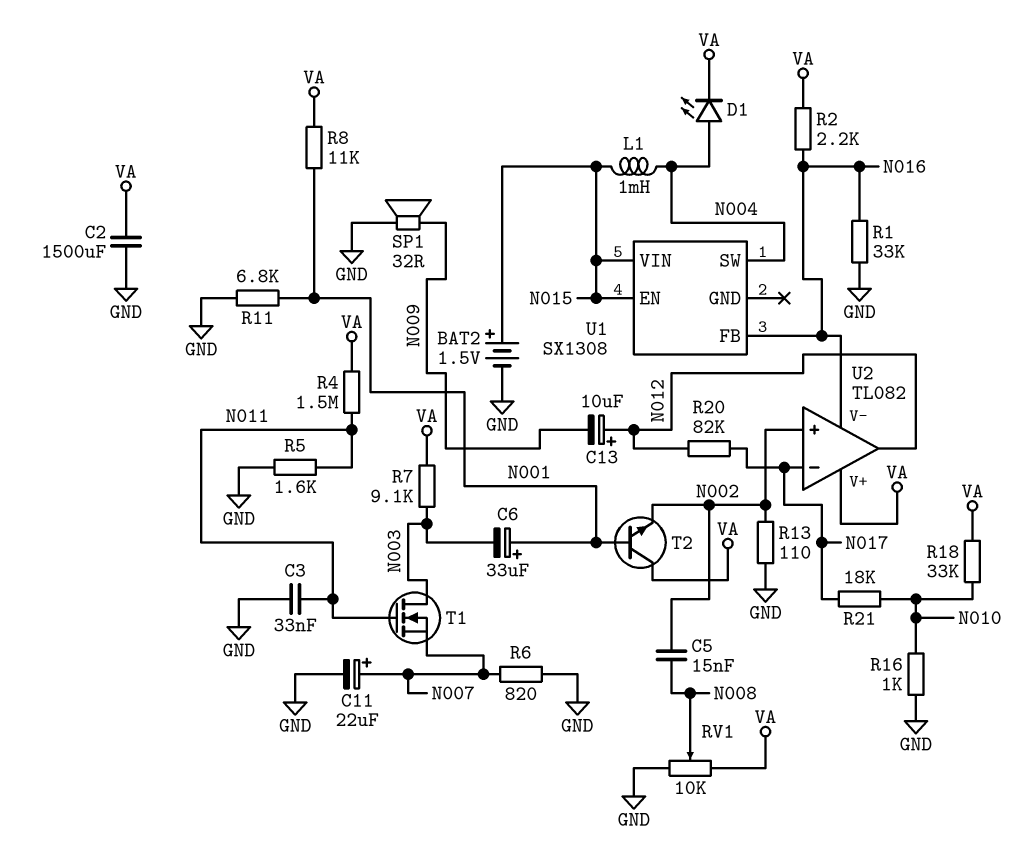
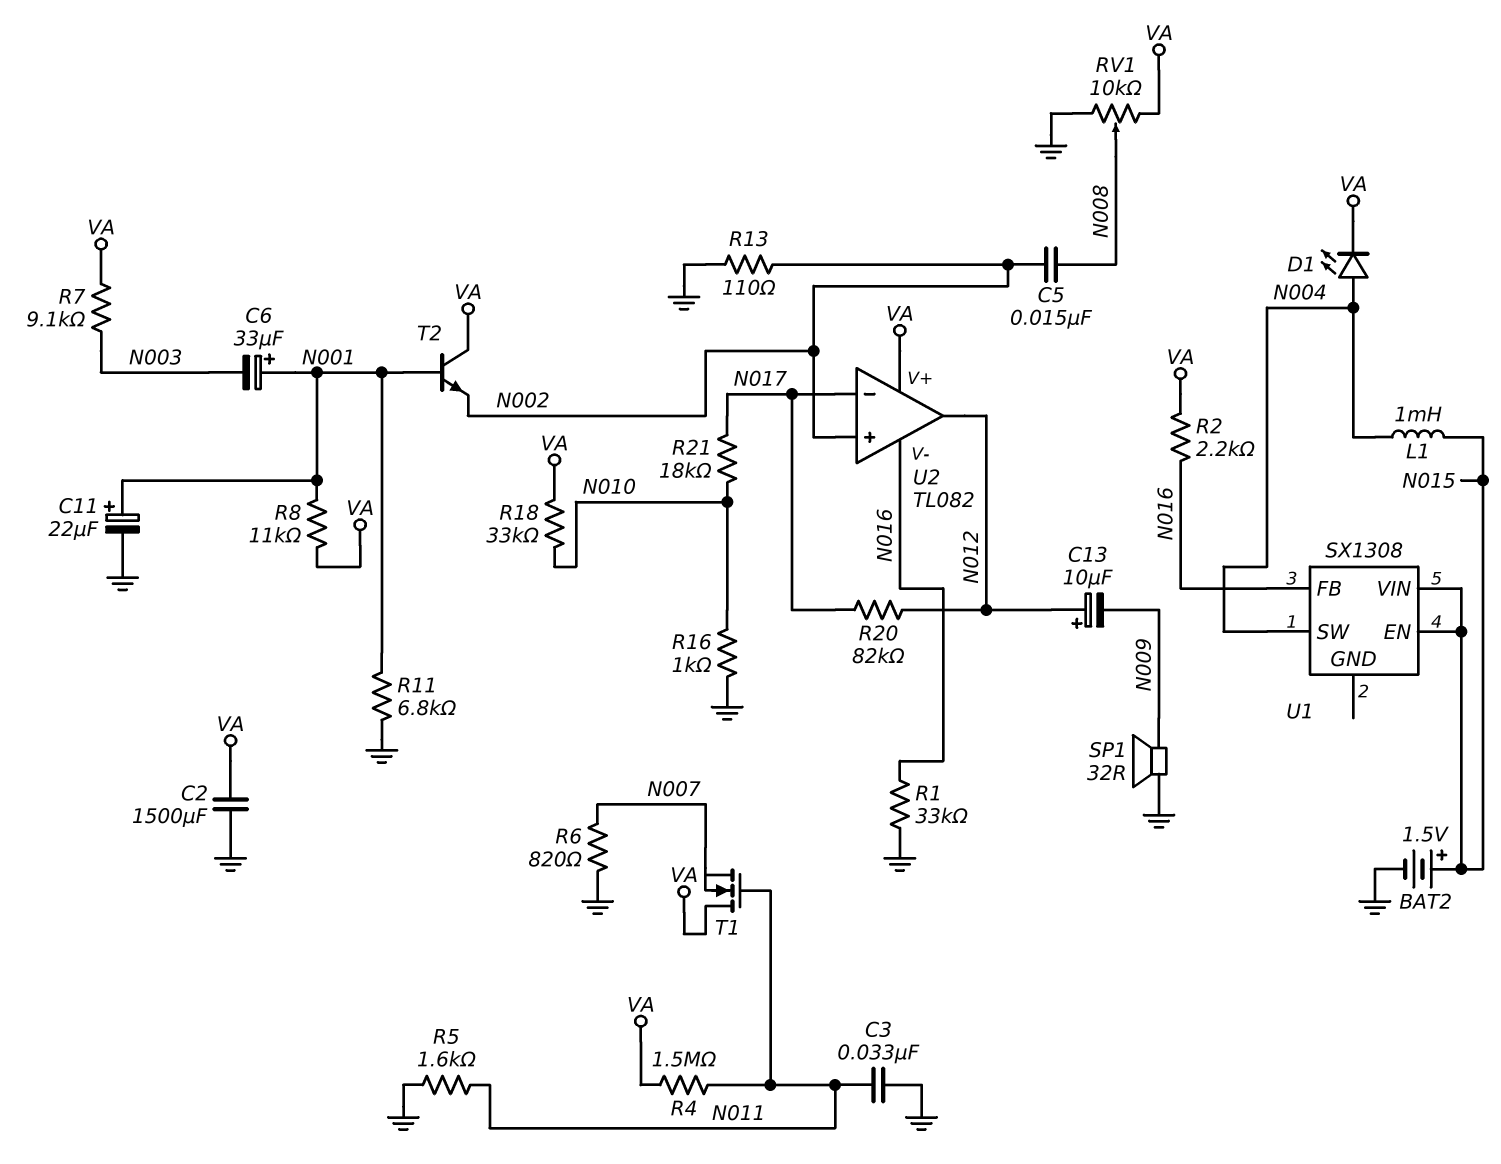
C11: 22uF (plus N007, minus GND) -> 22uF (plus N001, minus GND)
T1: NMOS (G N011, D N003, S N007) -> NMOS (G N011, D VA, S N007)

